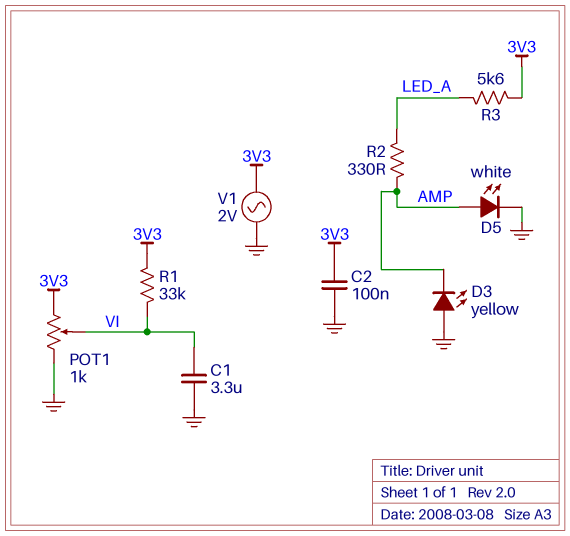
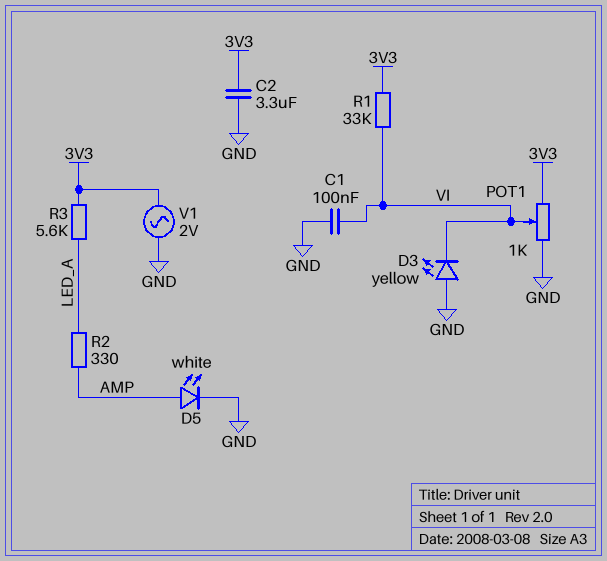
C1: 3.3uF (GND, VI) -> 100nF (GND, VI)
C2: 100nF (3V3, GND) -> 3.3uF (3V3, GND)
D3: LED yellow (A GND, K AMP) -> LED yellow (A GND, K VI)

